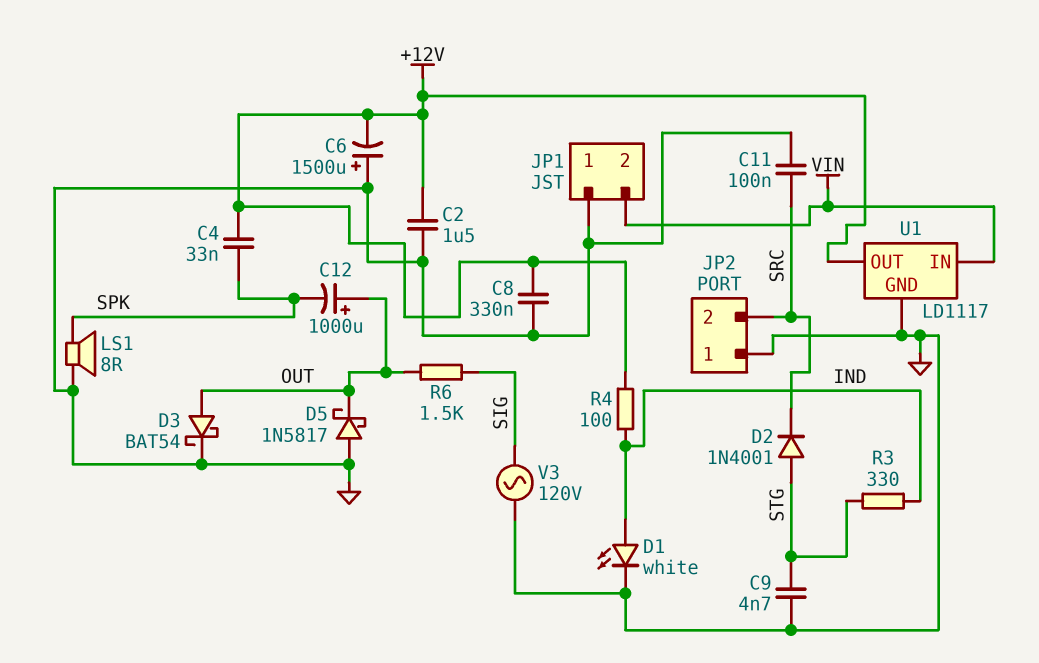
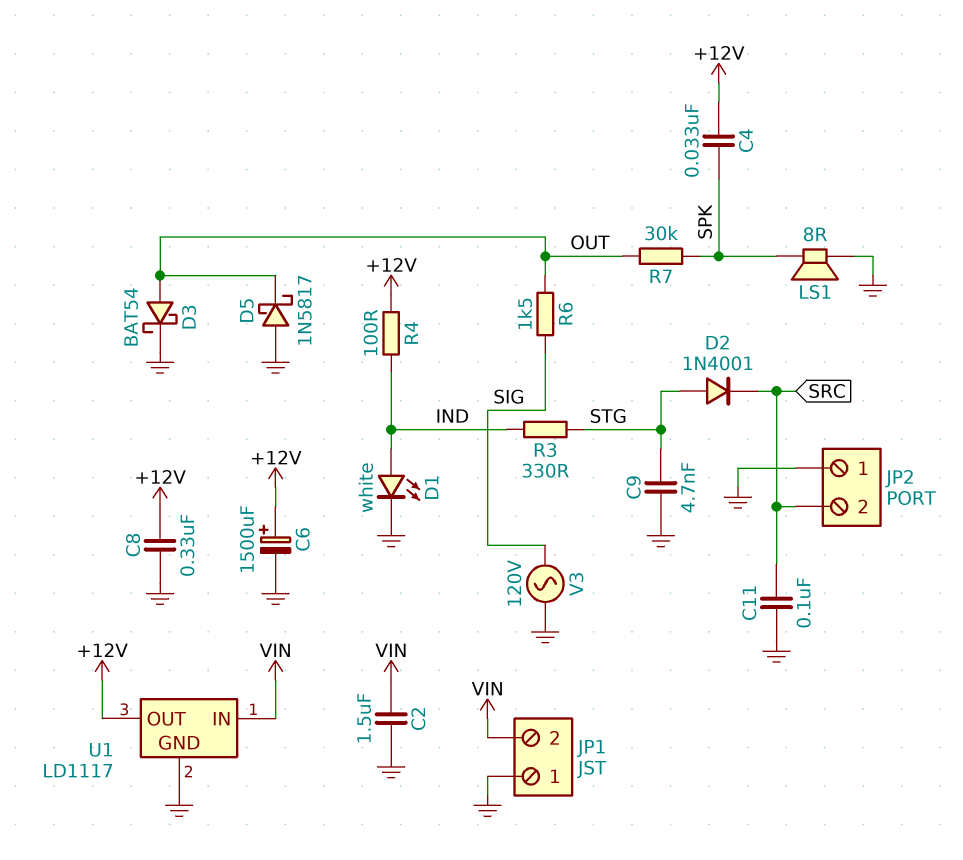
C2: 1.5uF (+12V, GND) -> 1.5uF (GND, VIN)
C6: 1500uF (plus GND, minus +12V) -> 1500uF (plus +12V, minus GND)
C12: 1000uF (plus OUT, minus SPK) -> none
R7: none -> 30k (OUT, SPK)

